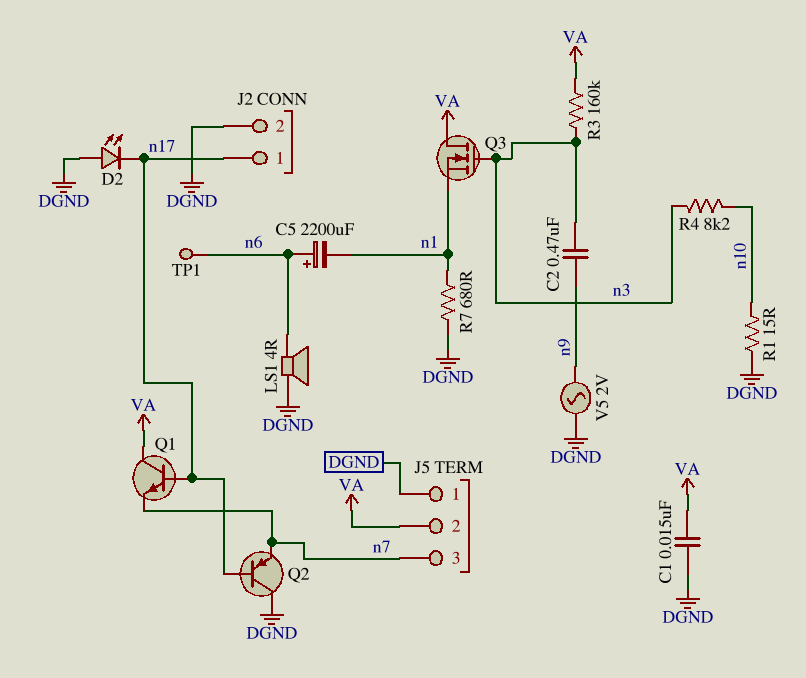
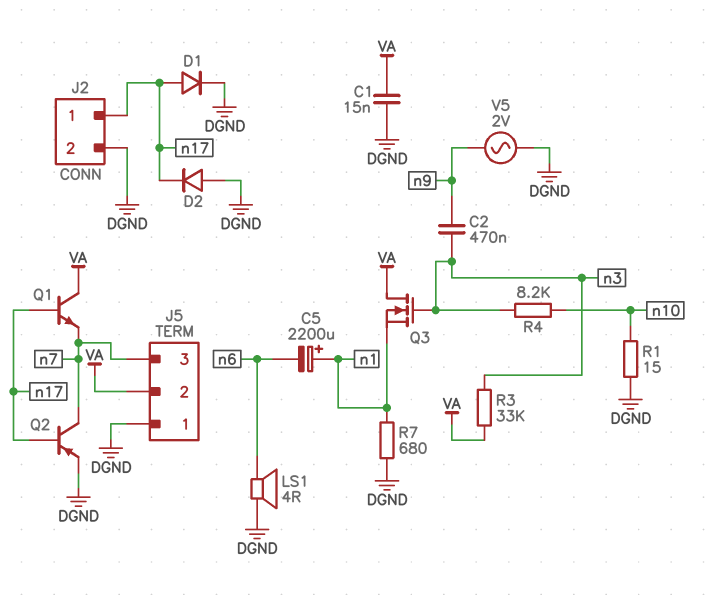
C5: 2200uF (plus n6, minus n1) -> 2200uF (plus n1, minus n6)
D1: none -> diode (A n17, K DGND)
D2: LED (A DGND, K n17) -> diode (A DGND, K n17)
Q2: PNP (B n17, C DGND, E n7) -> PNP (B n17, C n7, E DGND)
R3: 160k (VA, n3) -> 33k (VA, n3)
TP1: test point (n6) -> none

